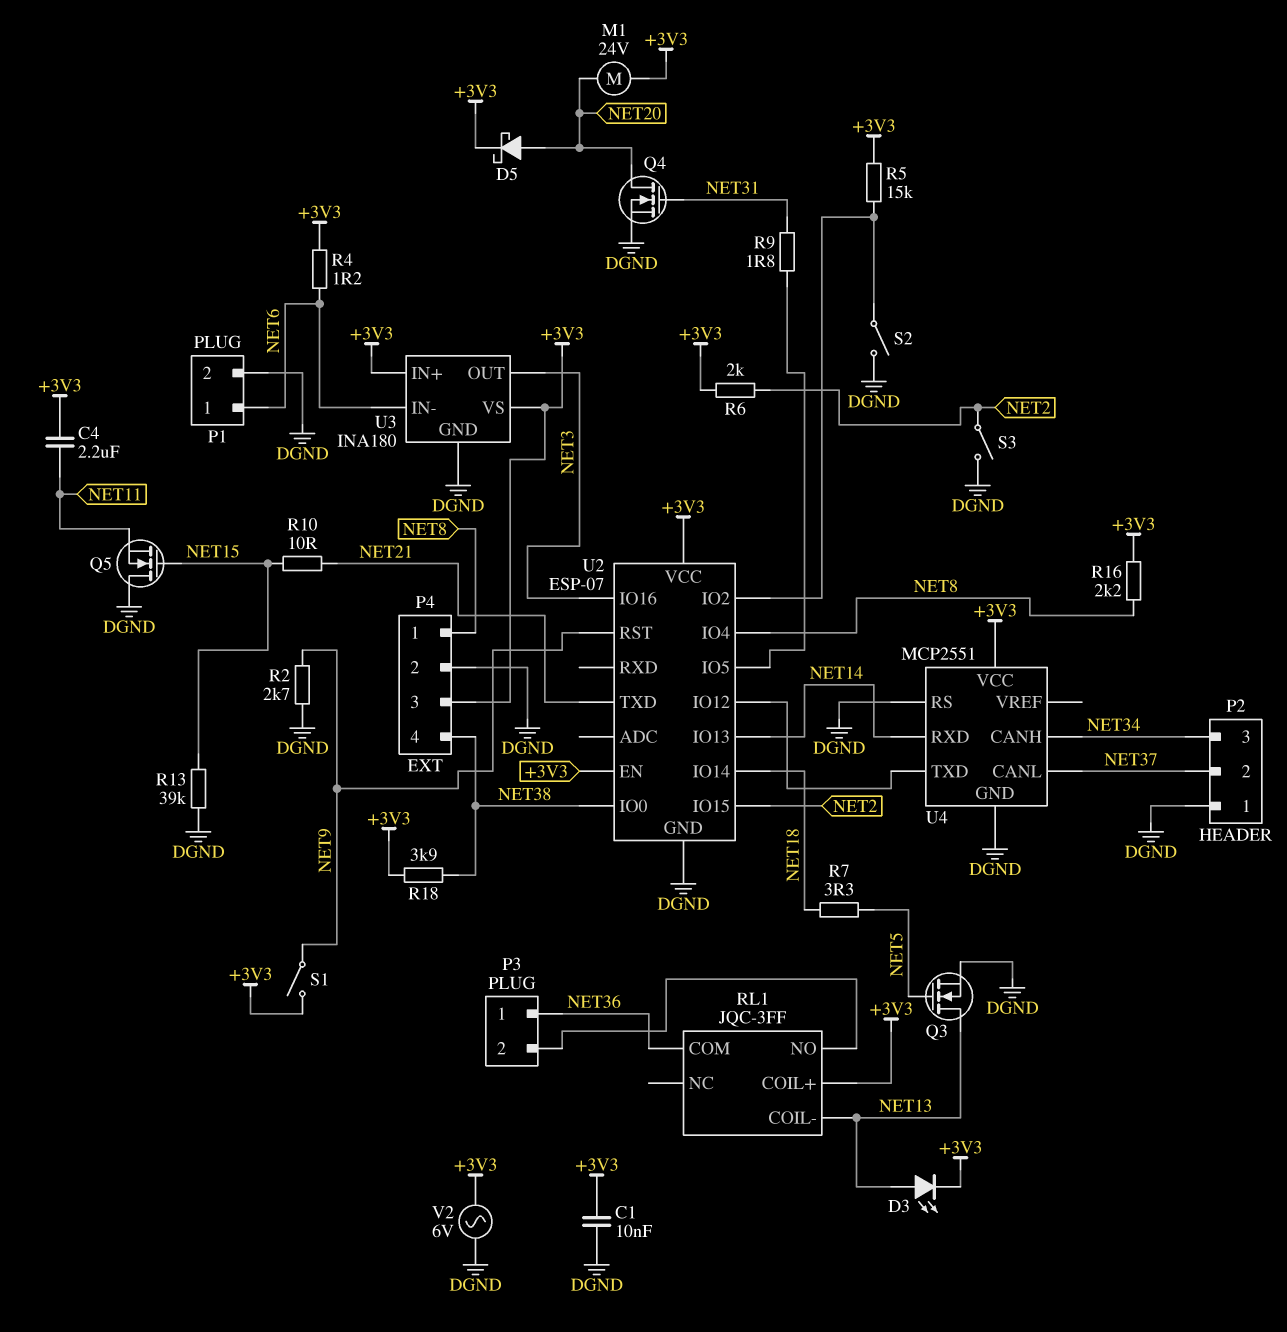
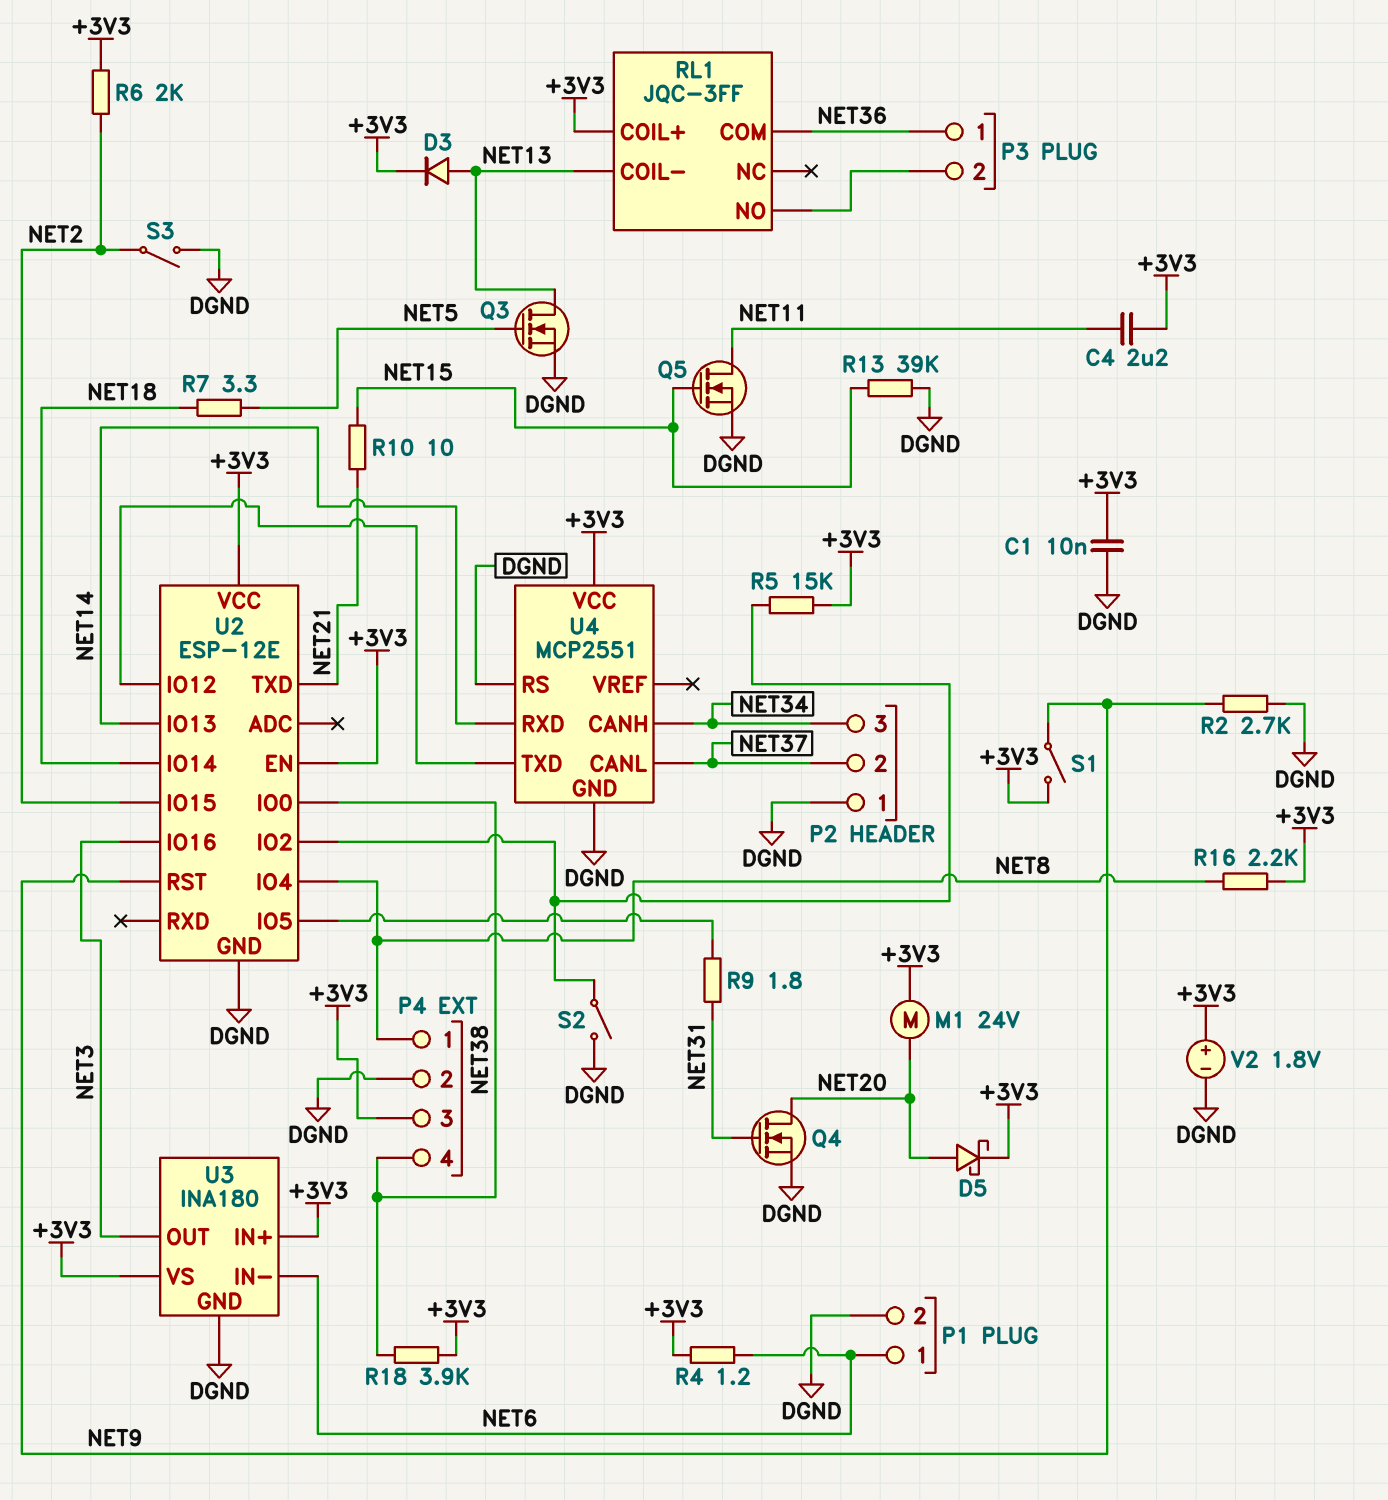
D3: LED (A NET13, K +3V3) -> diode (A NET13, K +3V3)
Q5: NMOS (G NET15, D DGND, S NET11) -> NMOS (G NET15, D NET11, S DGND)
U2: ESP-07 -> ESP-12E
V2: AC 6V (+3V3, DGND) -> 1.8V (plus +3V3, minus DGND)

